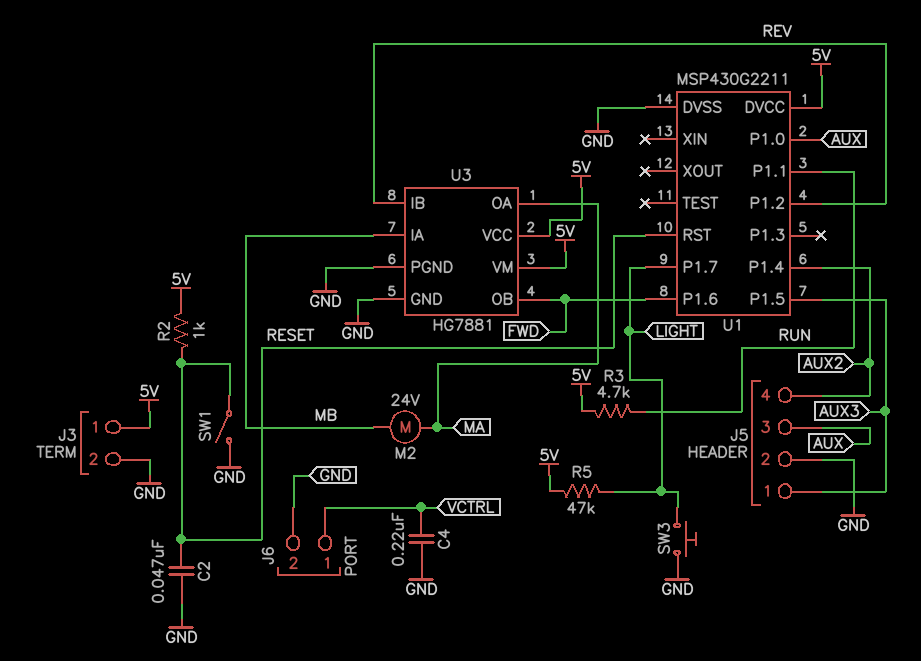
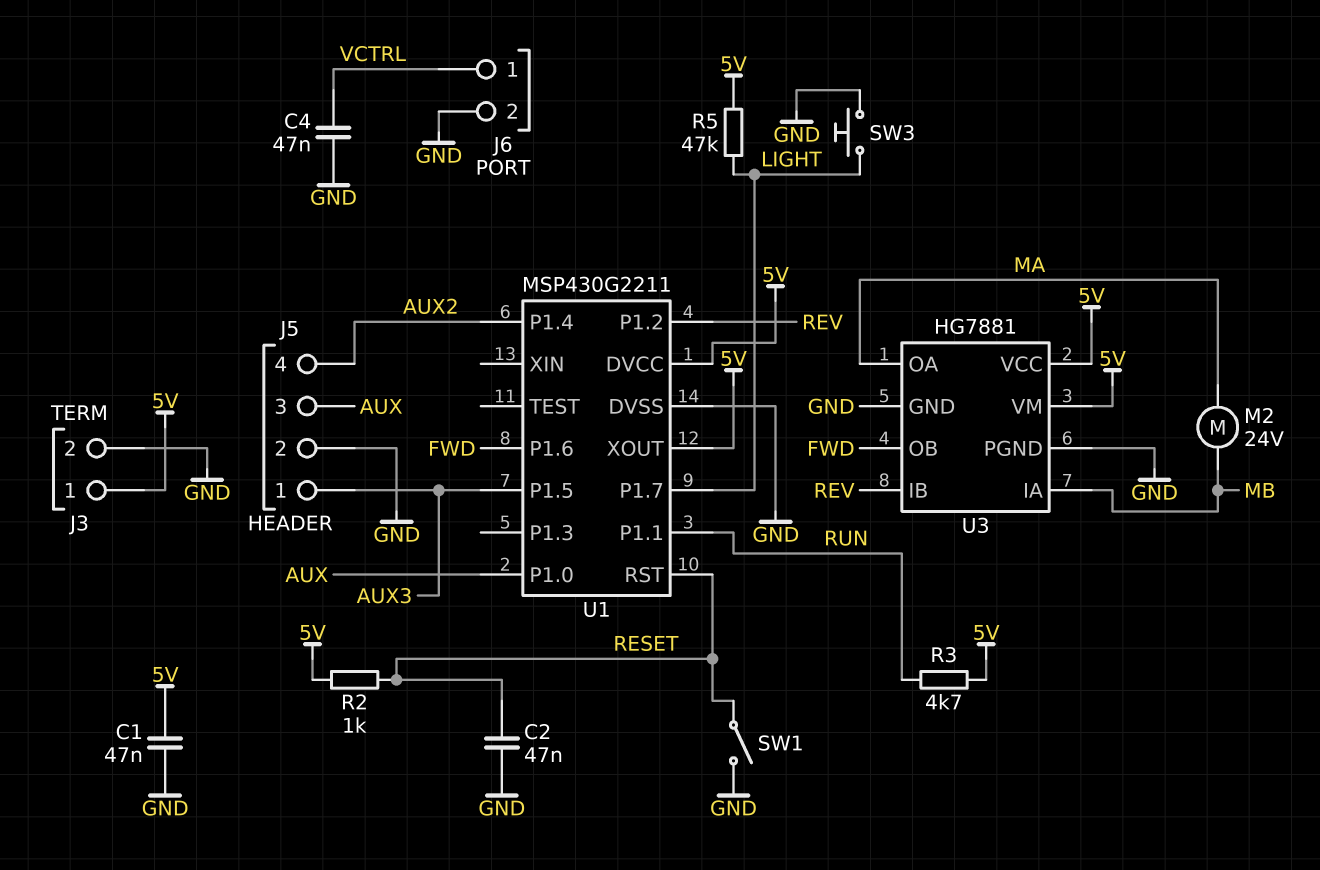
C1: none -> 47nF (5V, GND)
C4: 220nF (GND, VCTRL) -> 47nF (GND, VCTRL)
U1 pin XOUT: none -> 5V

